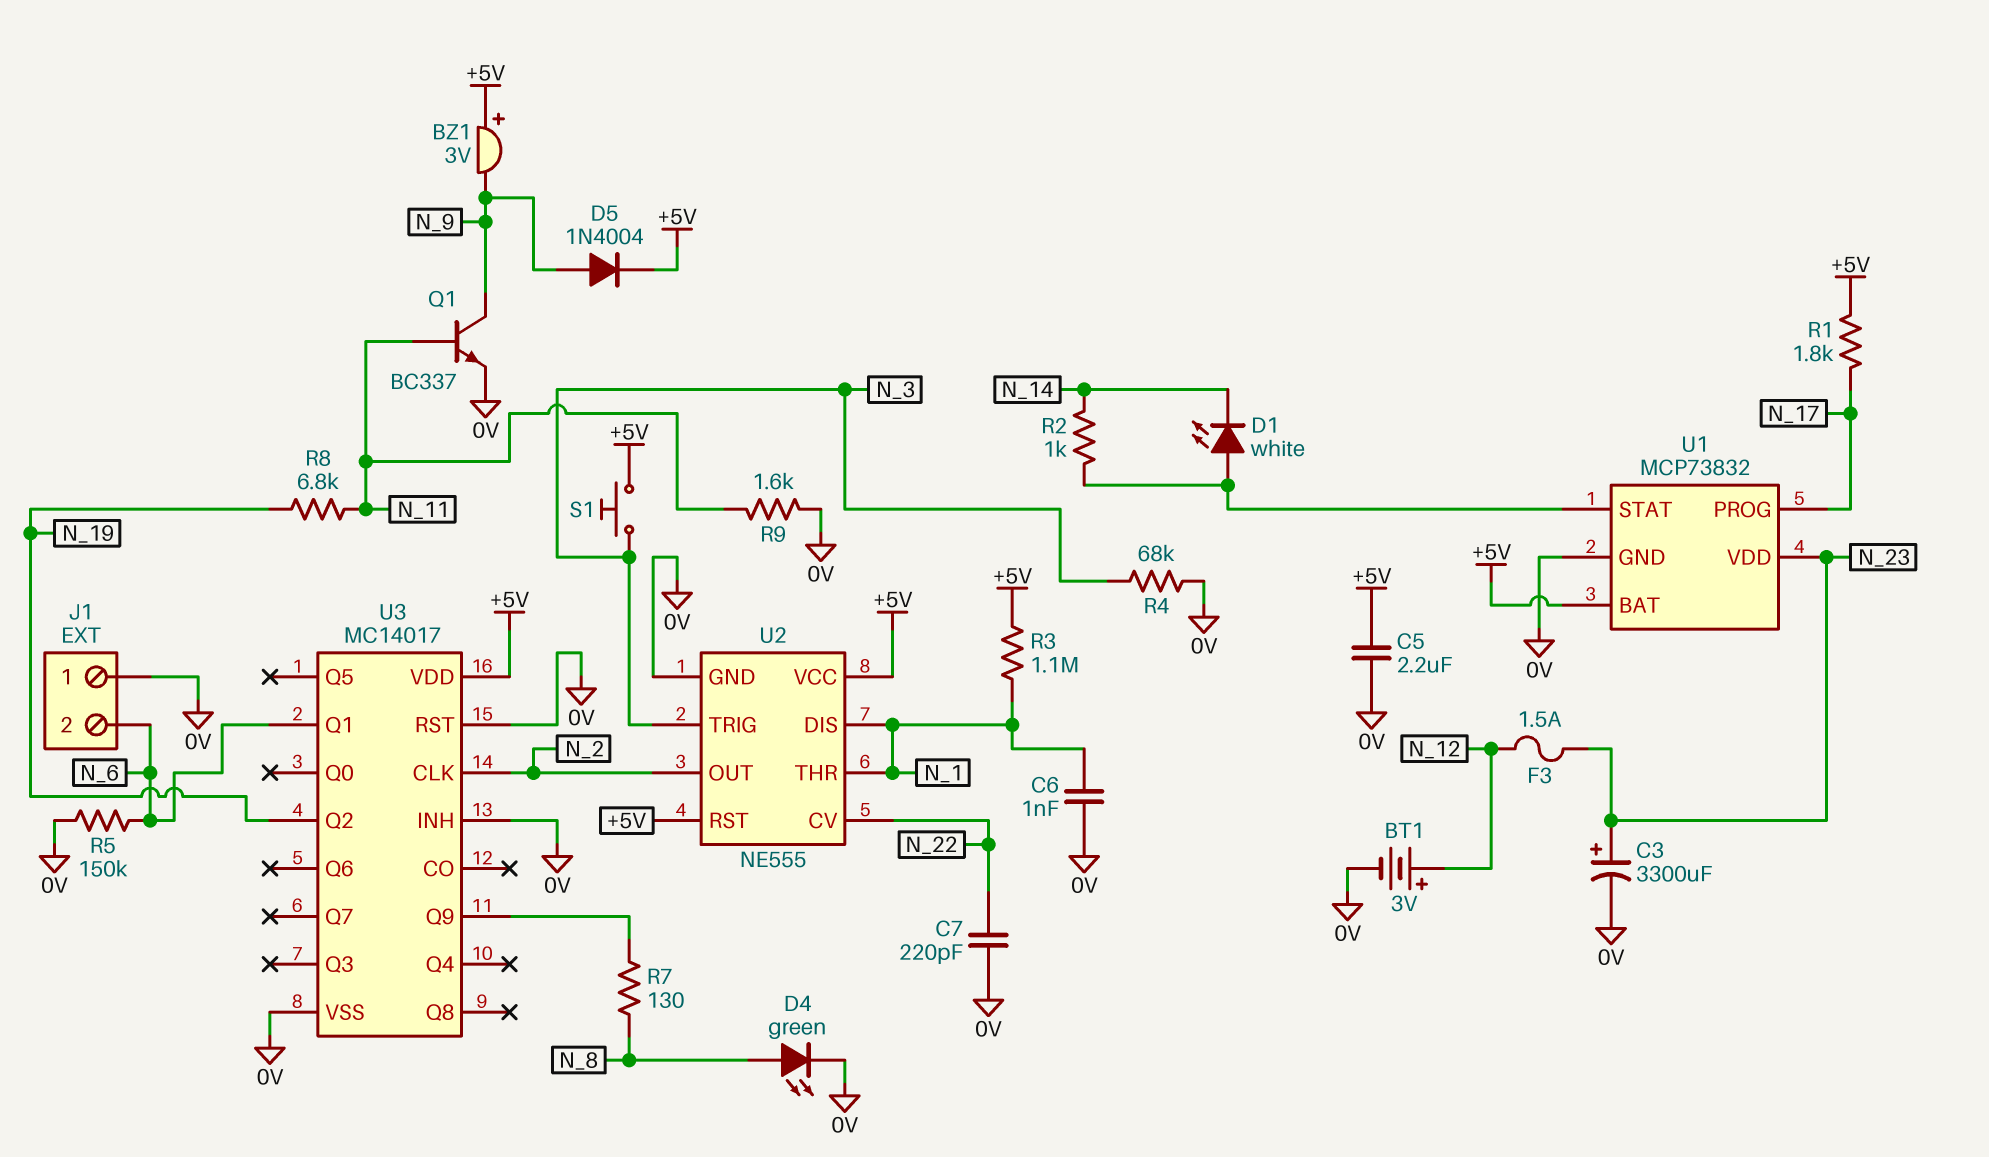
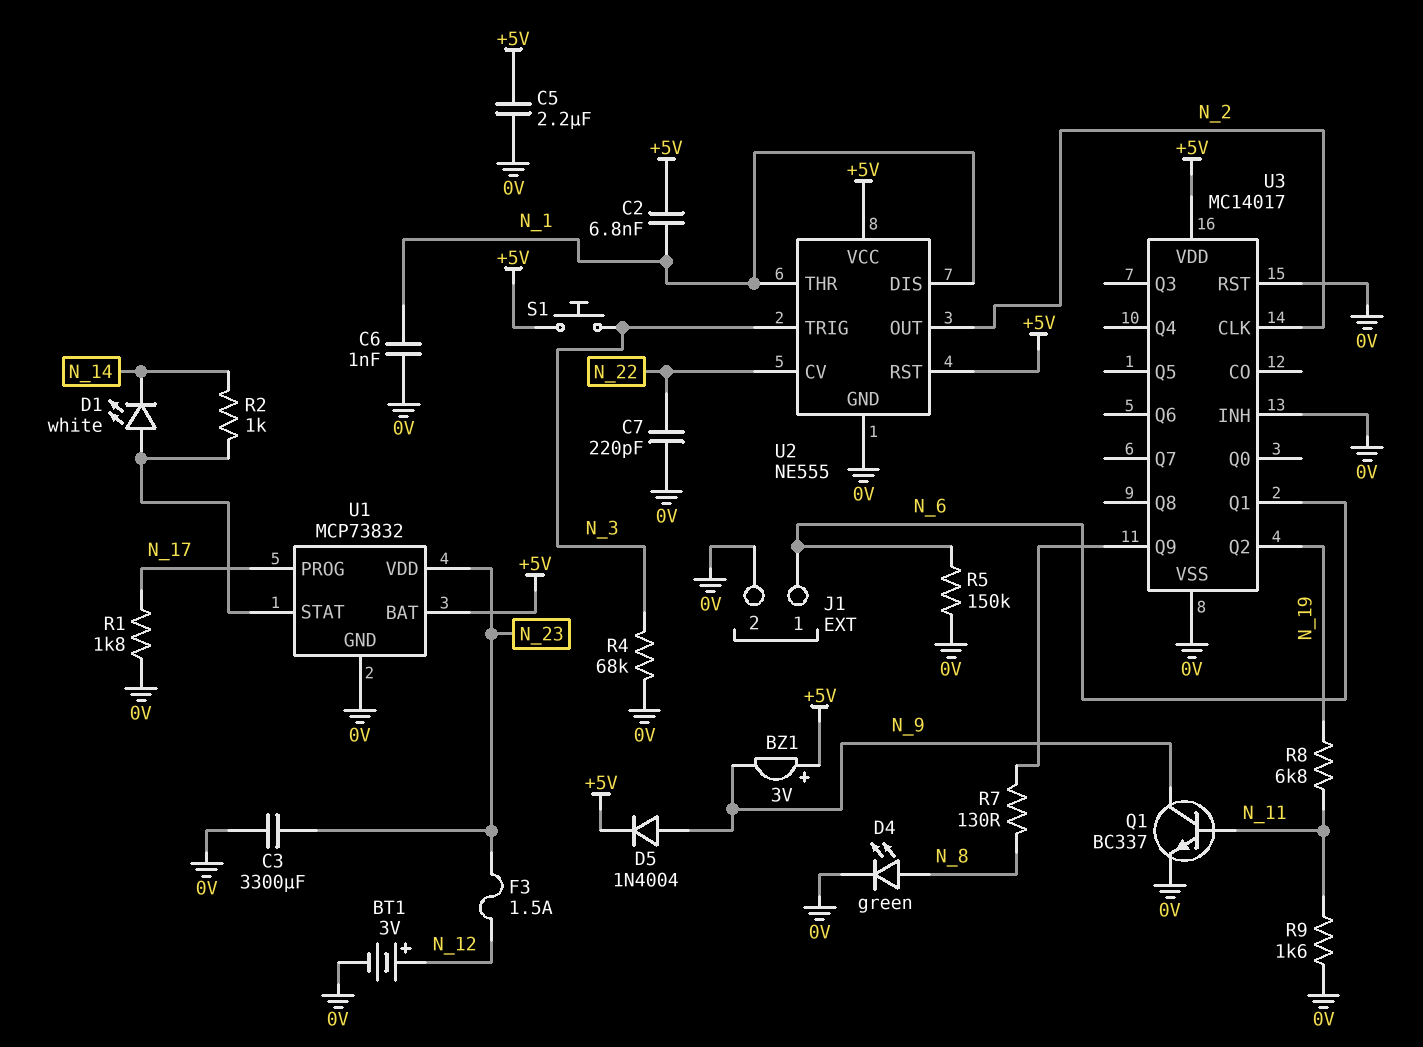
C2: none -> 6.8nF (+5V, N_1)
C3: 3300uF (plus N_23, minus 0V) -> 3300uF (0V, N_23)
J1 pin 1: 0V -> N_6
J1 pin 2: N_6 -> 0V
R1: 1.8k (+5V, N_17) -> 1.8k (0V, N_17)
R3: 1.1M (+5V, N_1) -> none

